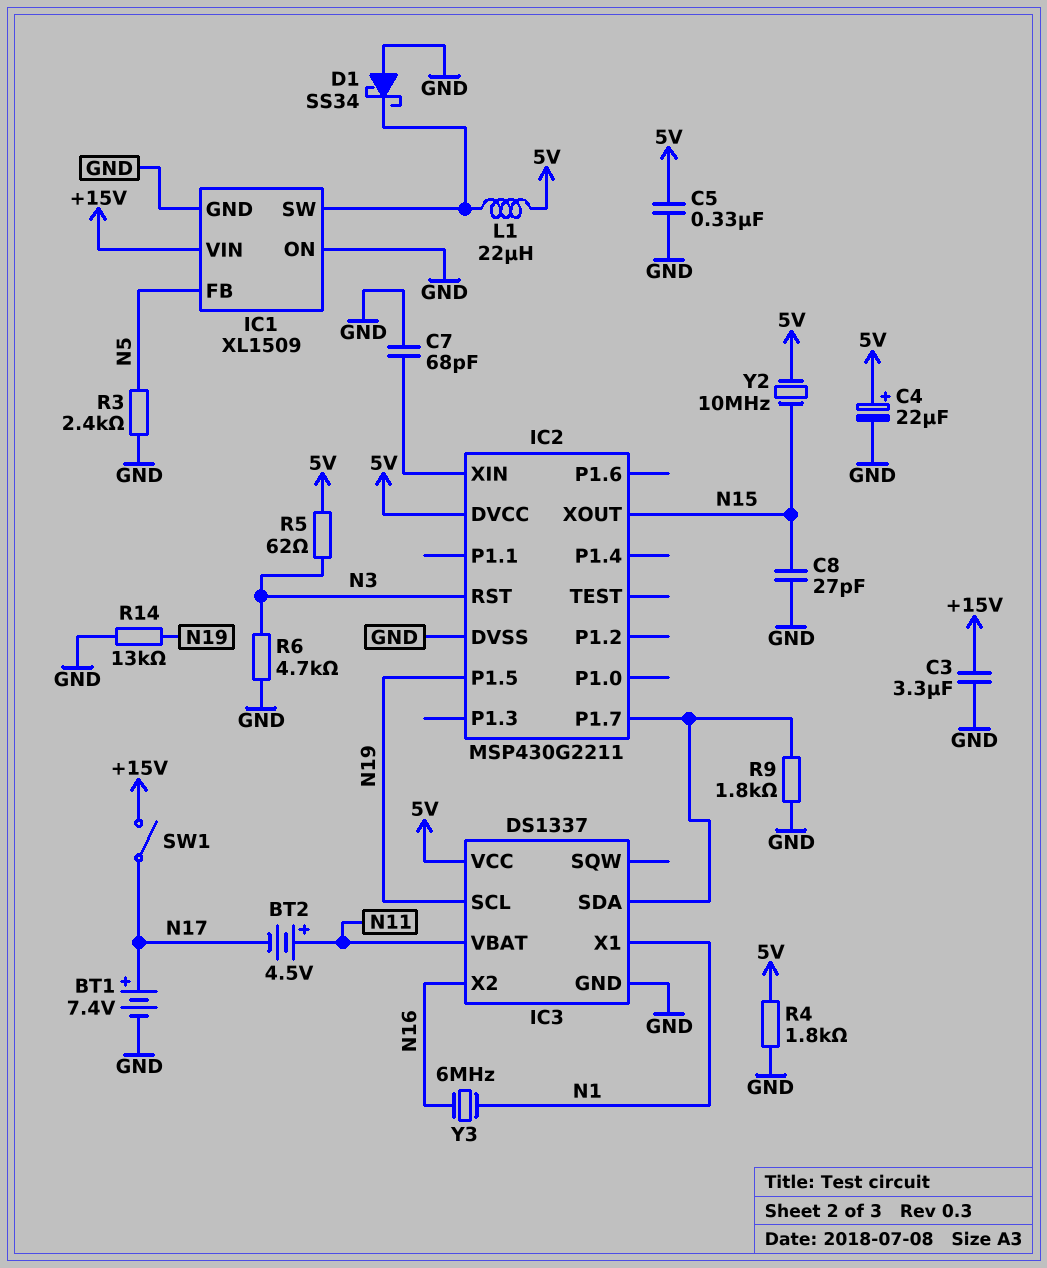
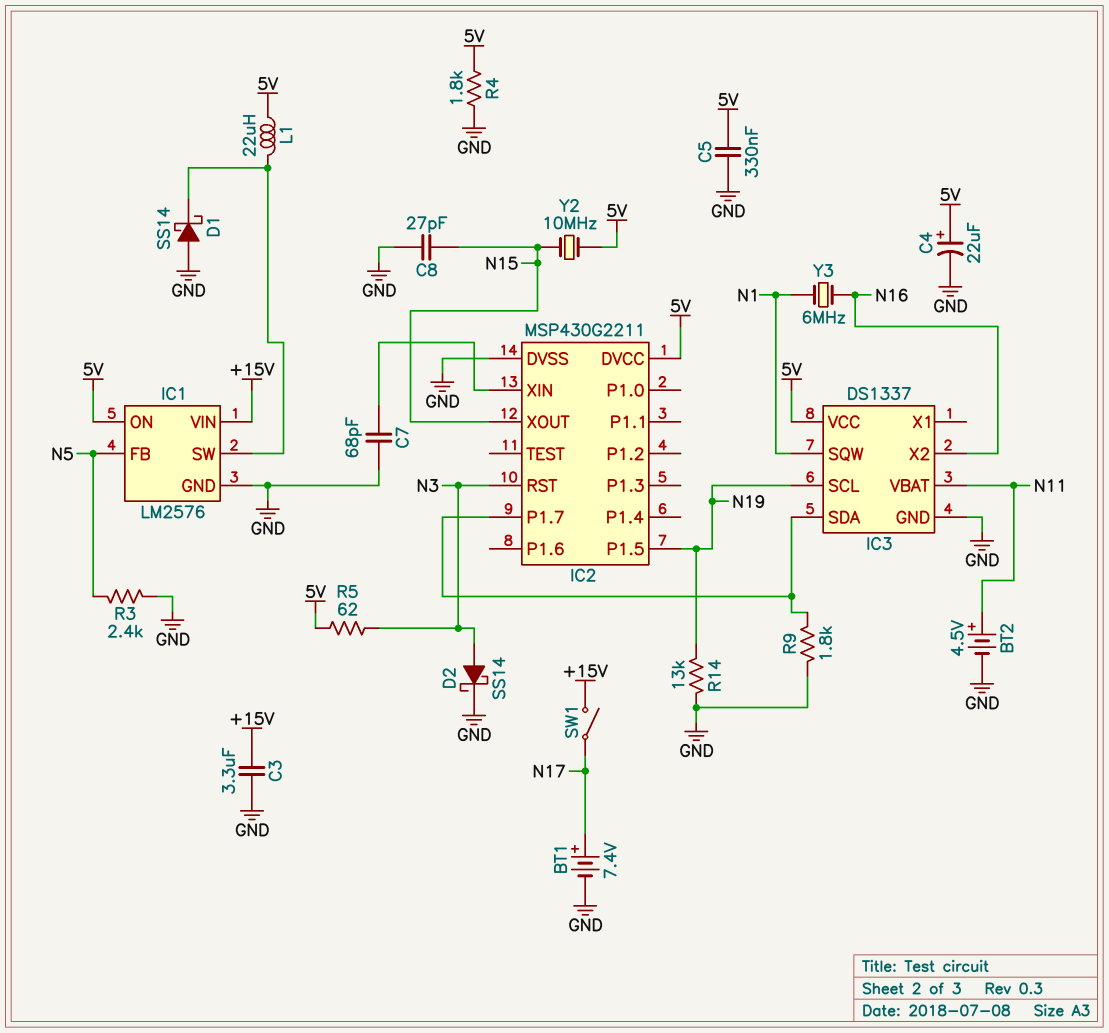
BT2: 4.5V (plus N11, minus N17) -> 4.5V (plus N11, minus GND)
D1: schottky SS34 (A GND, K IC1/SW) -> schottky SS14 (A GND, K IC1/SW)
D2: none -> schottky SS14 (A N3, K GND)
IC1: XL1509 -> LM2576
IC1 pin ON: GND -> 5V
IC3 pin SQW: none -> N1
IC3 pin X1: N1 -> none
R6: 4.7k (GND, N3) -> none

